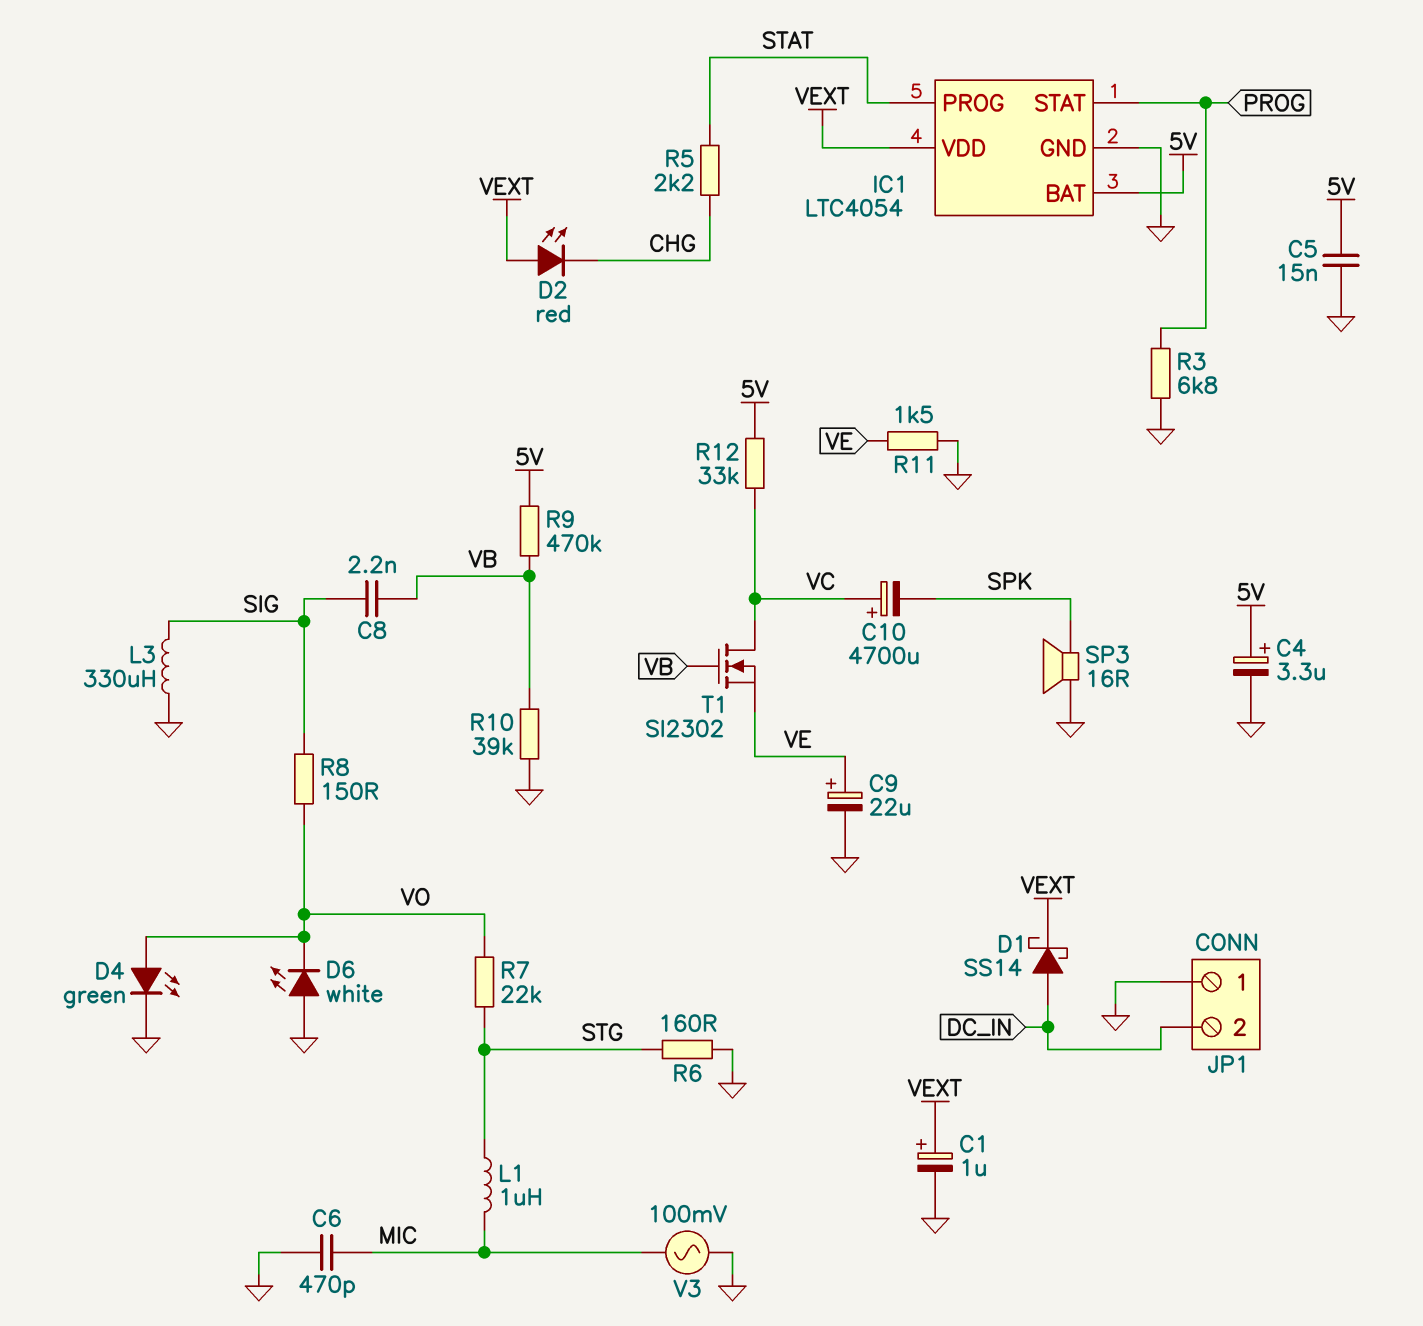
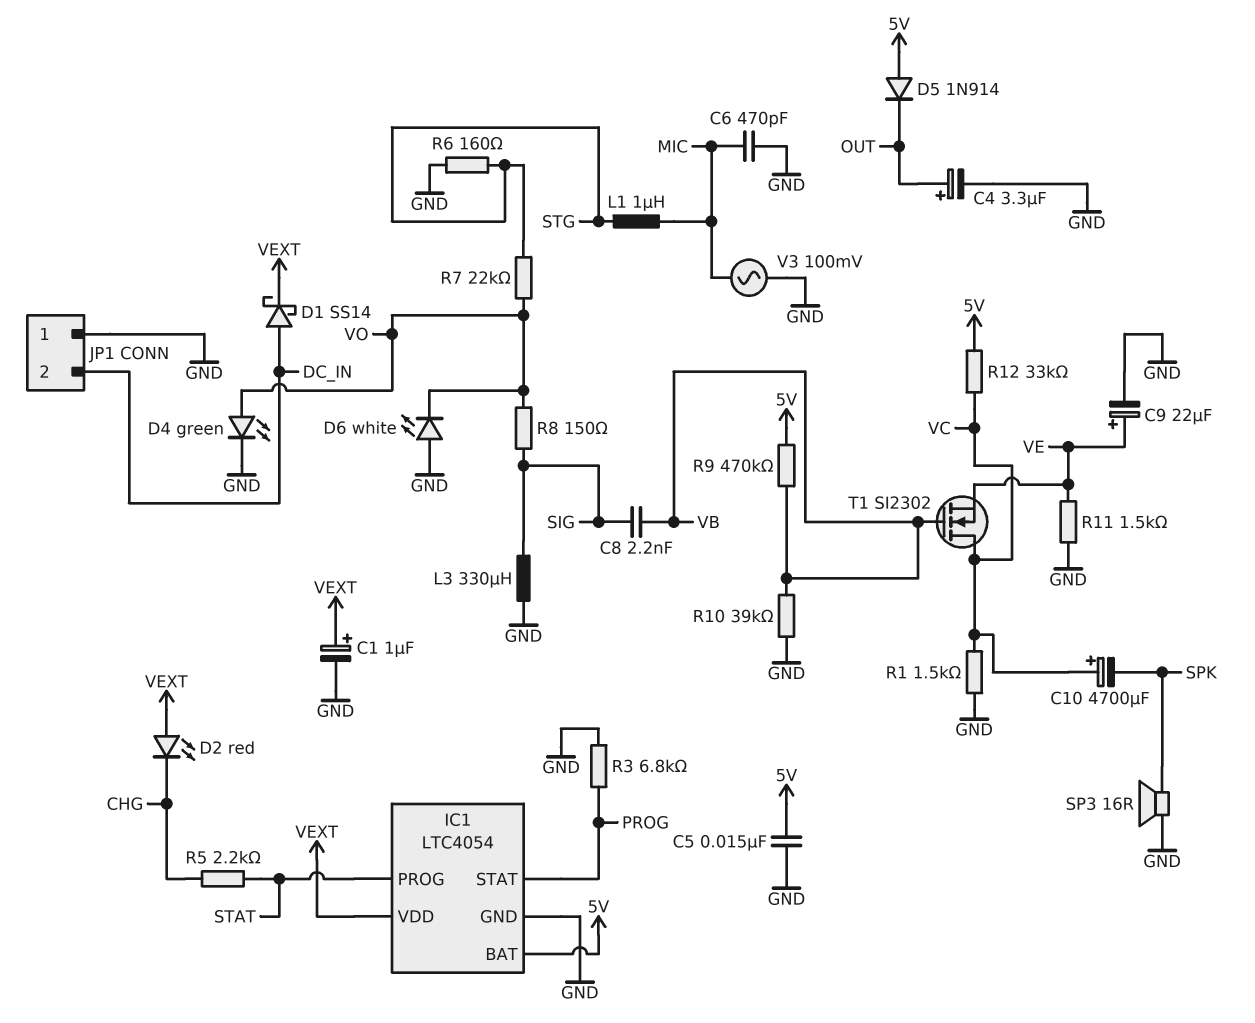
C4: 3.3uF (plus 5V, minus GND) -> 3.3uF (plus OUT, minus GND)
D5: none -> diode 1N914 (A 5V, K OUT)
R1: none -> 1.5k (GND, VC)

